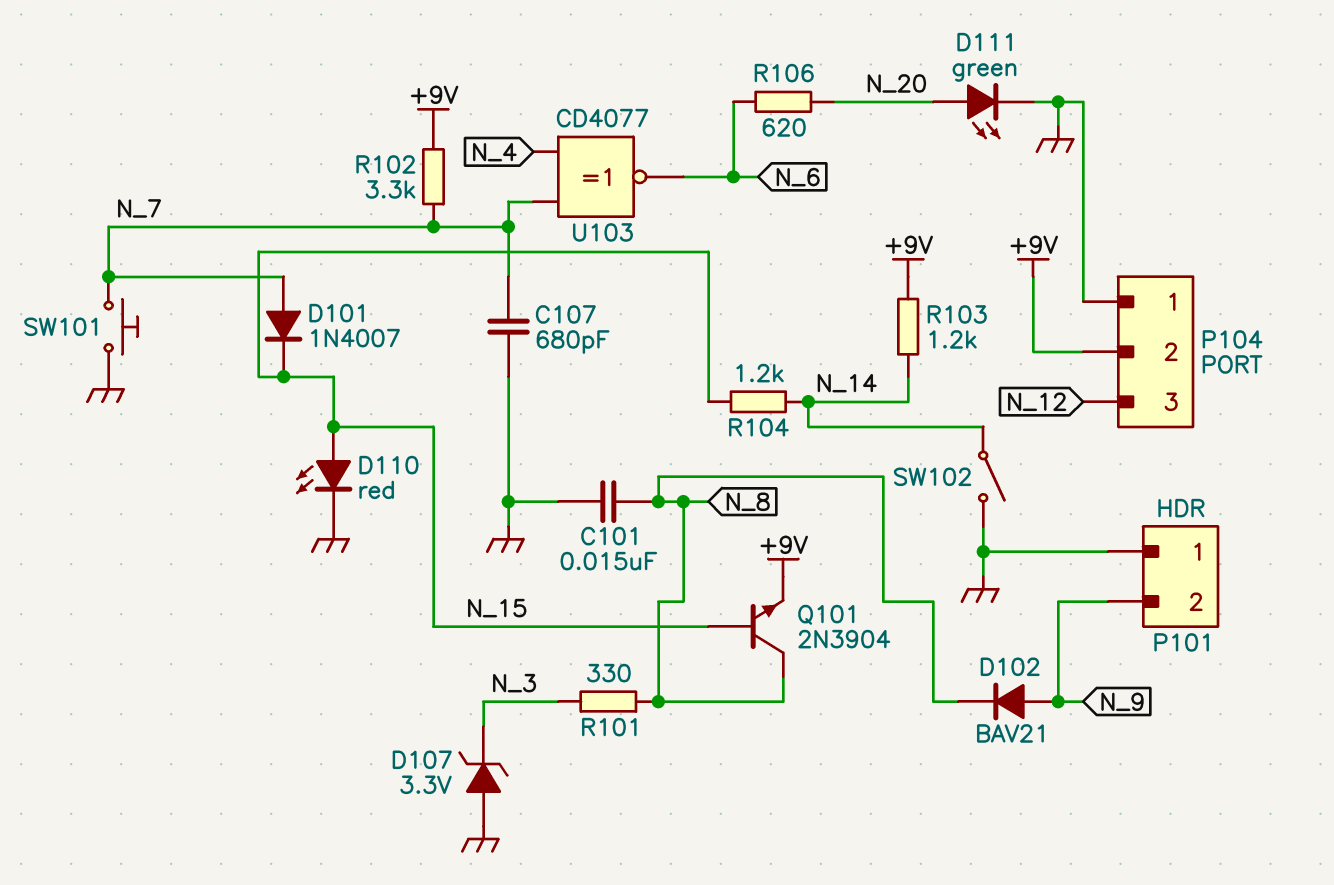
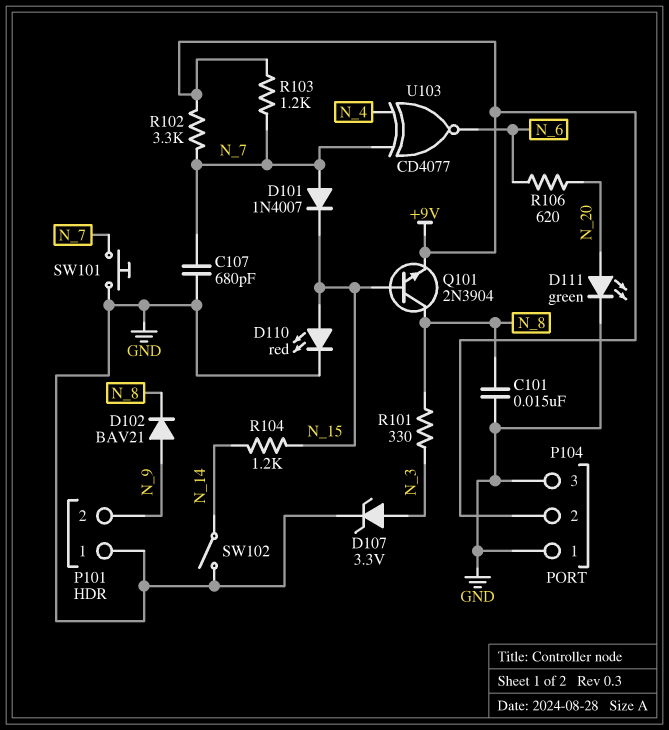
D107: zener 3.3V (A GND, K N_3) -> zener 3.3V (A N_3, K GND)
P104 pin 3: N_12 -> GND
R103: 1.2k (+9V, N_14) -> 1.2k (+9V, N_7)

